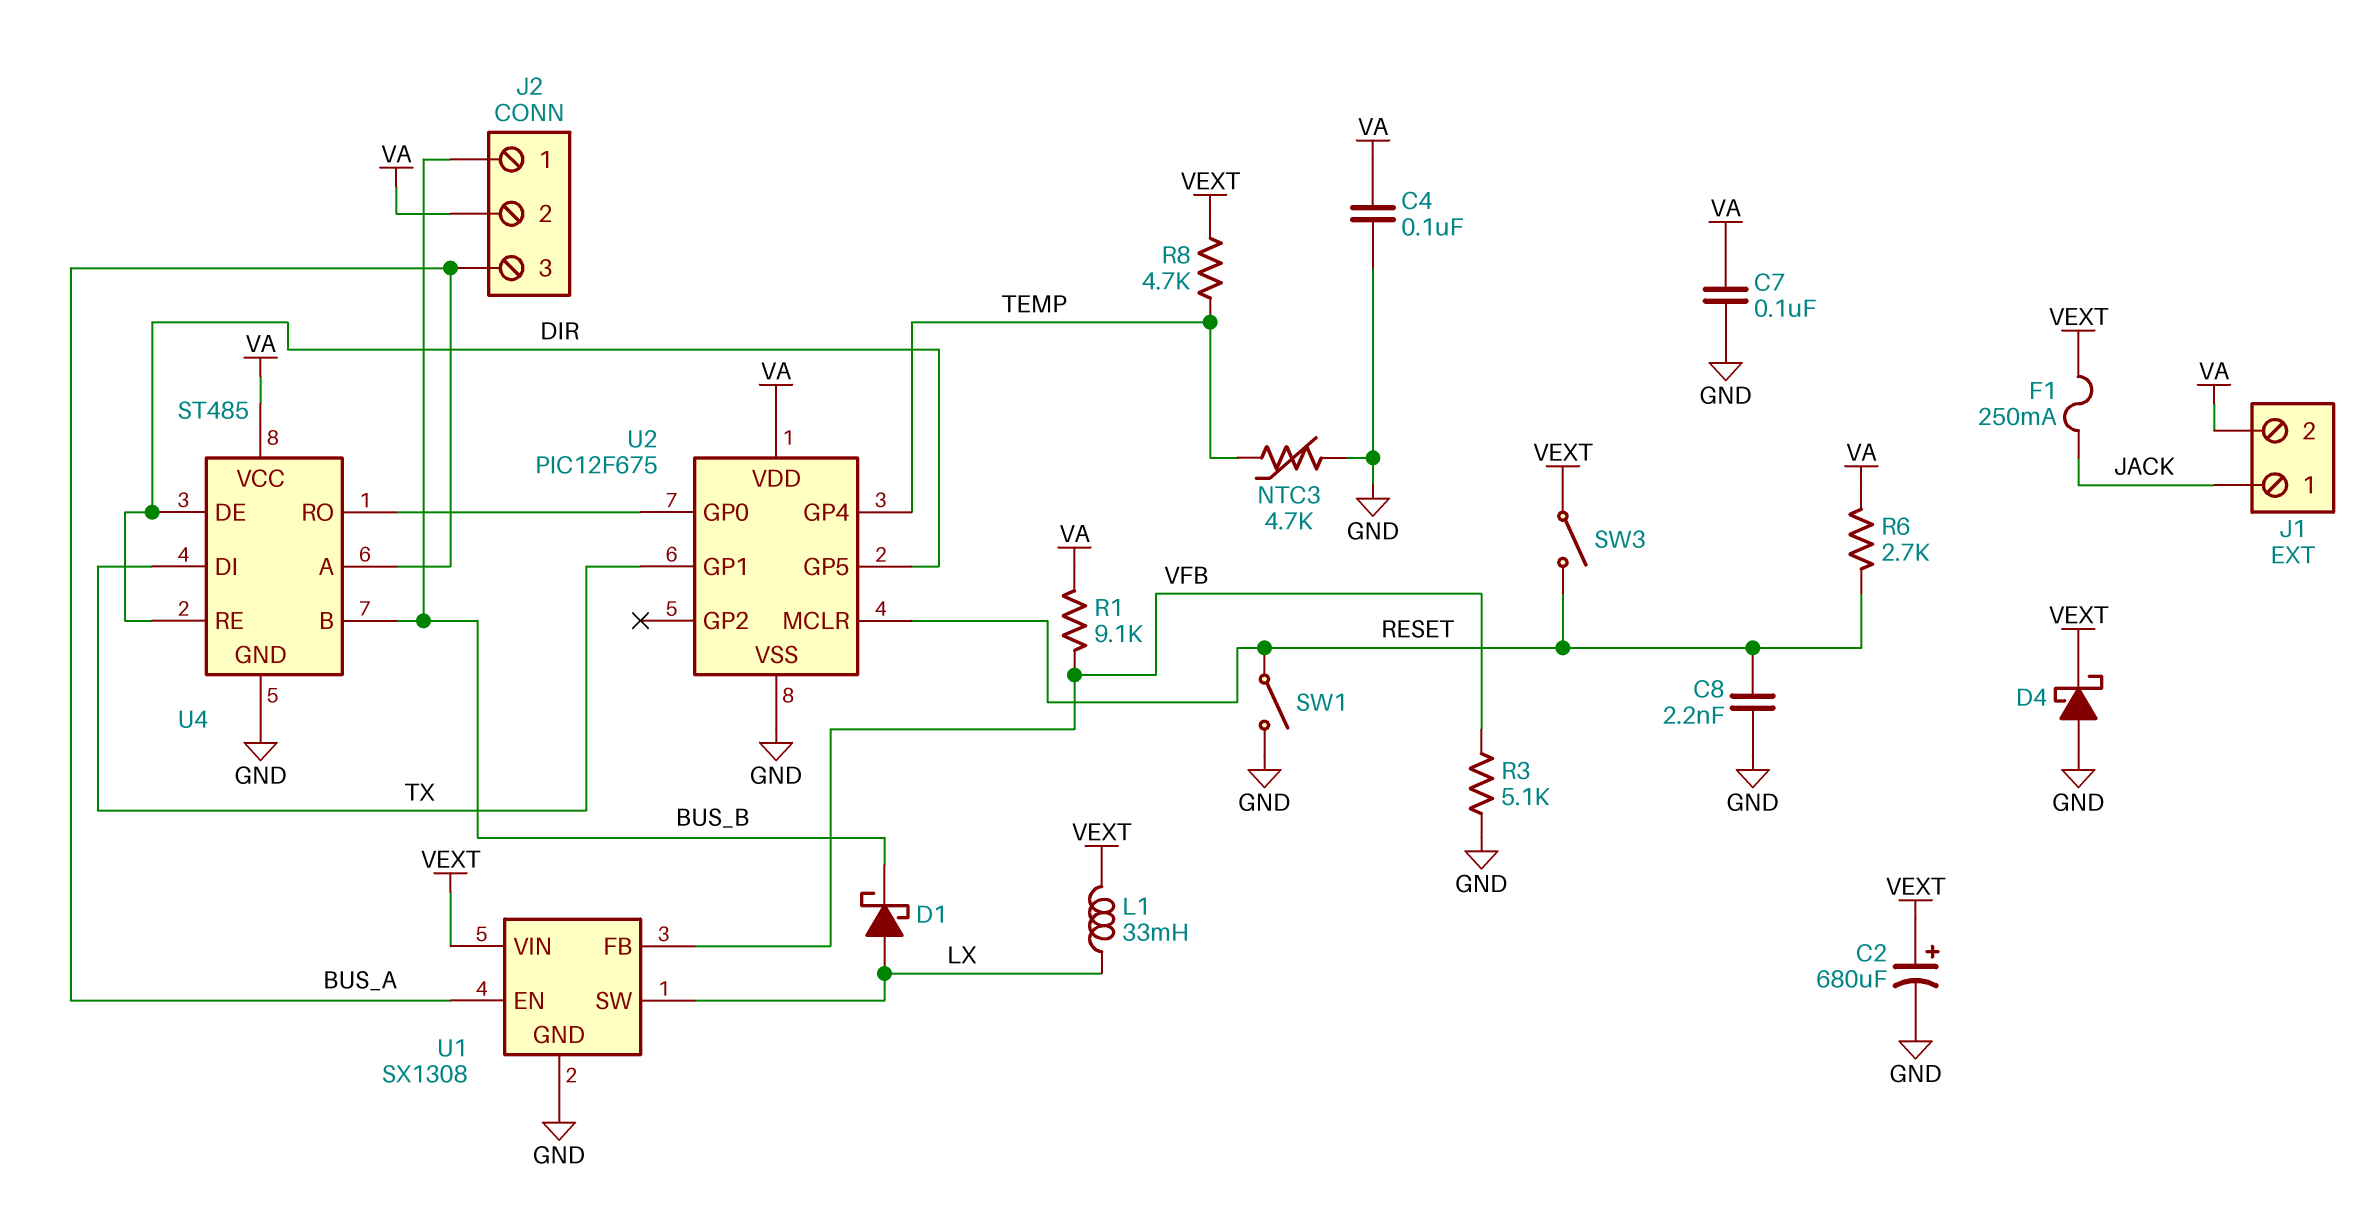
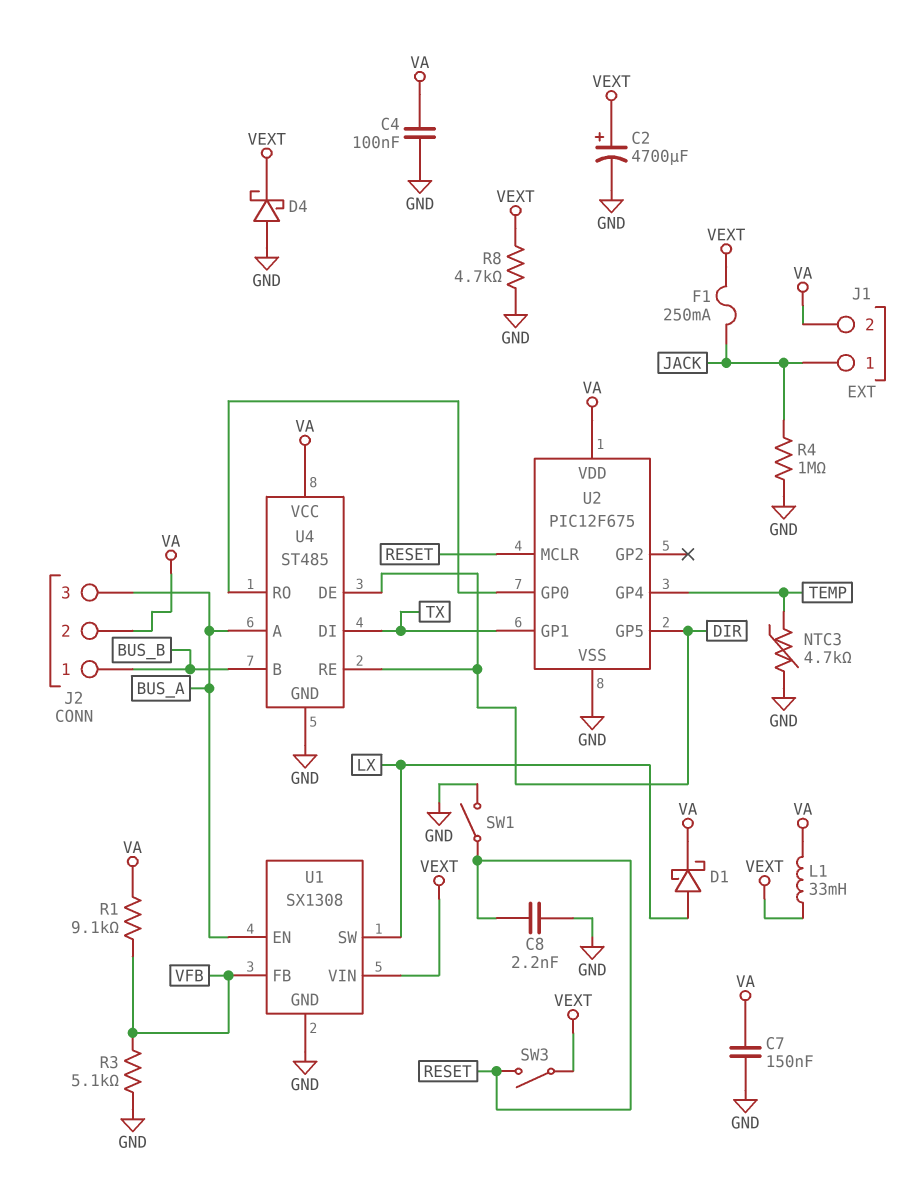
C2: 680uF (plus VEXT, minus GND) -> 4700uF (plus VEXT, minus GND)
C7: 100nF (GND, VA) -> 150nF (GND, VA)
D1: schottky (A LX, K BUS_B) -> schottky (A LX, K VA)
L1: 33mH (LX, VEXT) -> 33mH (VA, VEXT)
R4: none -> 1M (GND, JACK)
R6: 2.7k (RESET, VA) -> none
R8: 4.7k (TEMP, VEXT) -> 4.7k (GND, VEXT)

